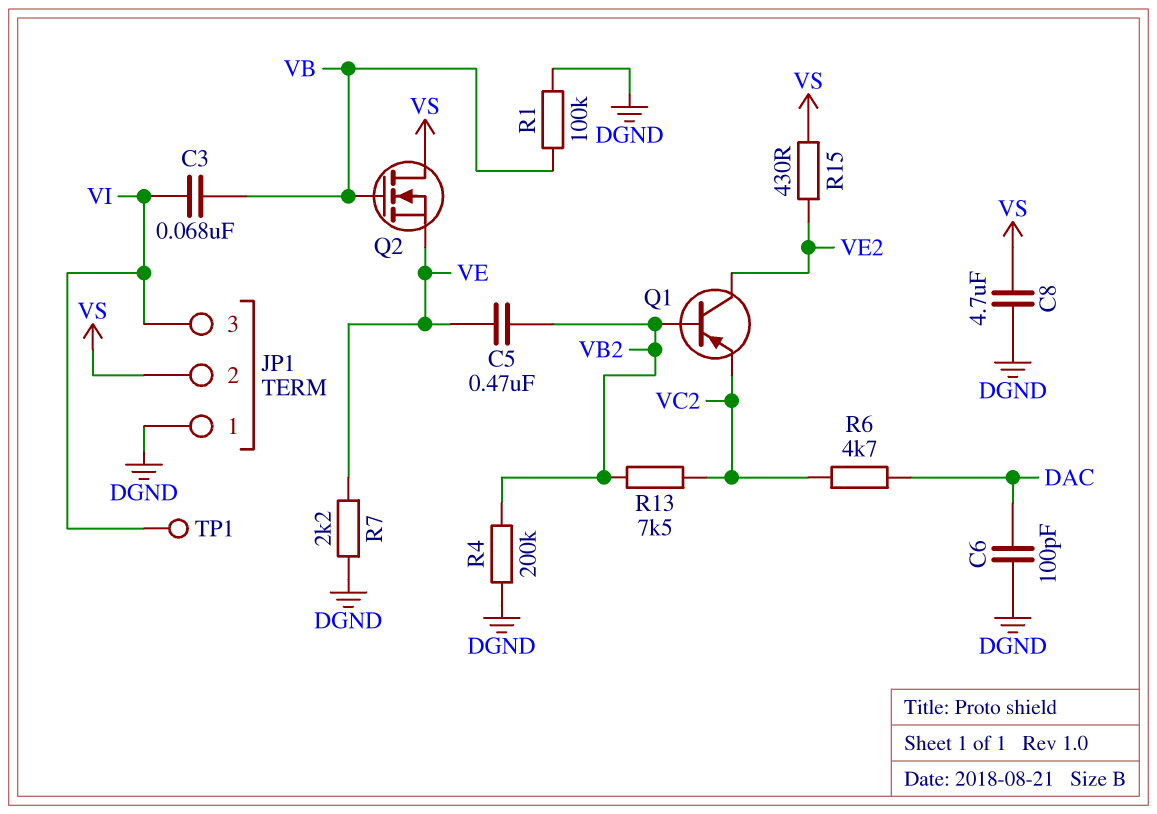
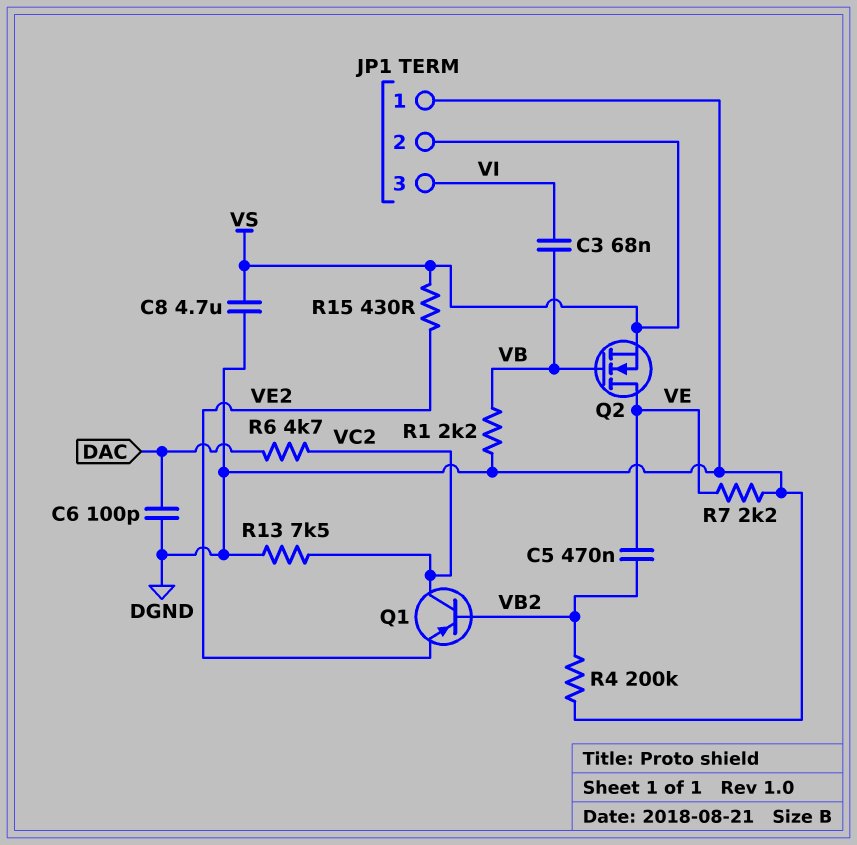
Q1: PNP (B VB2, C VE2, E VC2) -> PNP (B VB2, C VC2, E VE2)
Q2: NMOS (G VB, D VS, S VE) -> NMOS (G VB, D VE, S VS)
R1: 100k (DGND, VB) -> 2.2k (DGND, VB)
R13: 7.5k (VB2, VC2) -> 7.5k (DGND, VC2)
TP1: test point (VI) -> none

